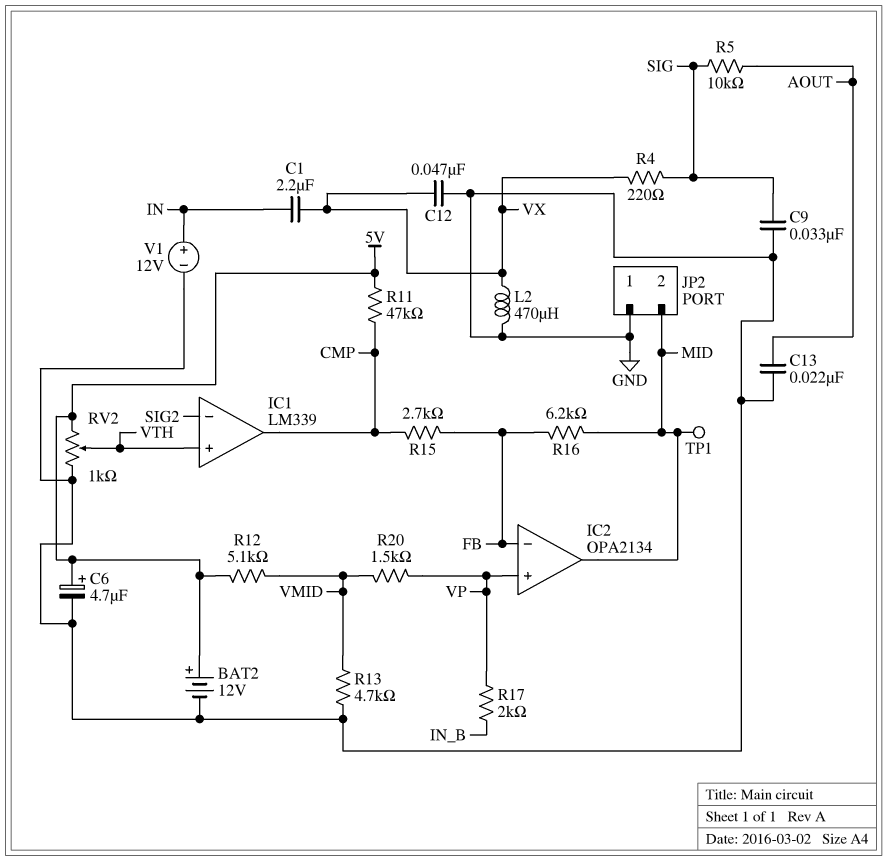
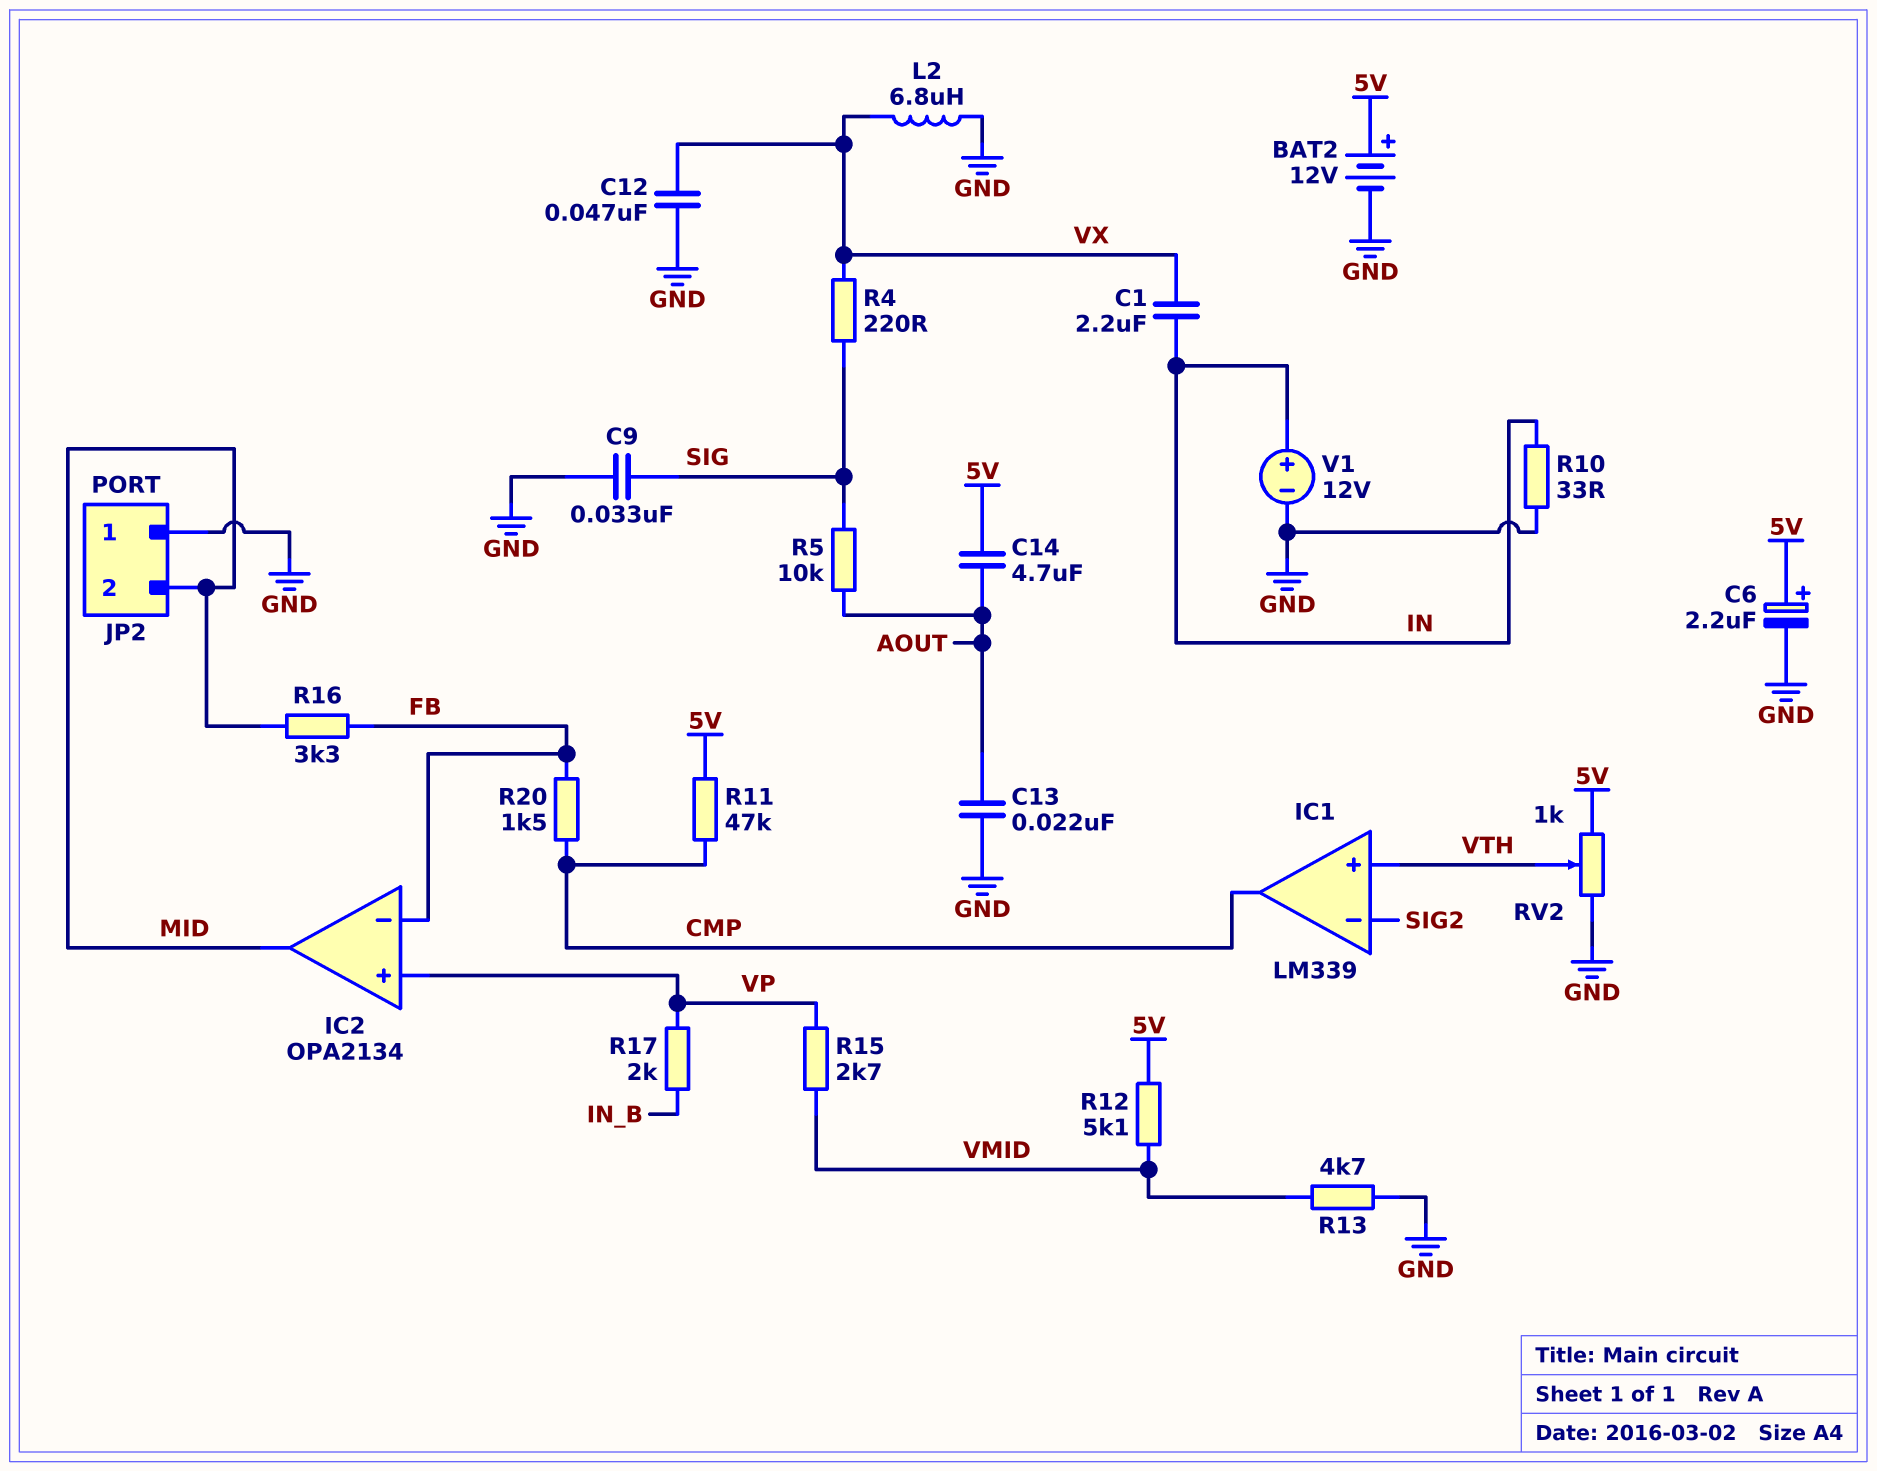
C6: 4.7uF (plus 5V, minus GND) -> 2.2uF (plus 5V, minus GND)
C14: none -> 4.7uF (5V, AOUT)
L2: 470uH (GND, VX) -> 6.8uH (GND, VX)
R10: none -> 33 (GND, IN)
R15: 2.7k (CMP, FB) -> 2.7k (VMID, VP)
R16: 6.2k (FB, MID) -> 3.3k (FB, MID)
R20: 1.5k (VMID, VP) -> 1.5k (CMP, FB)
TP1: test point (MID) -> none

